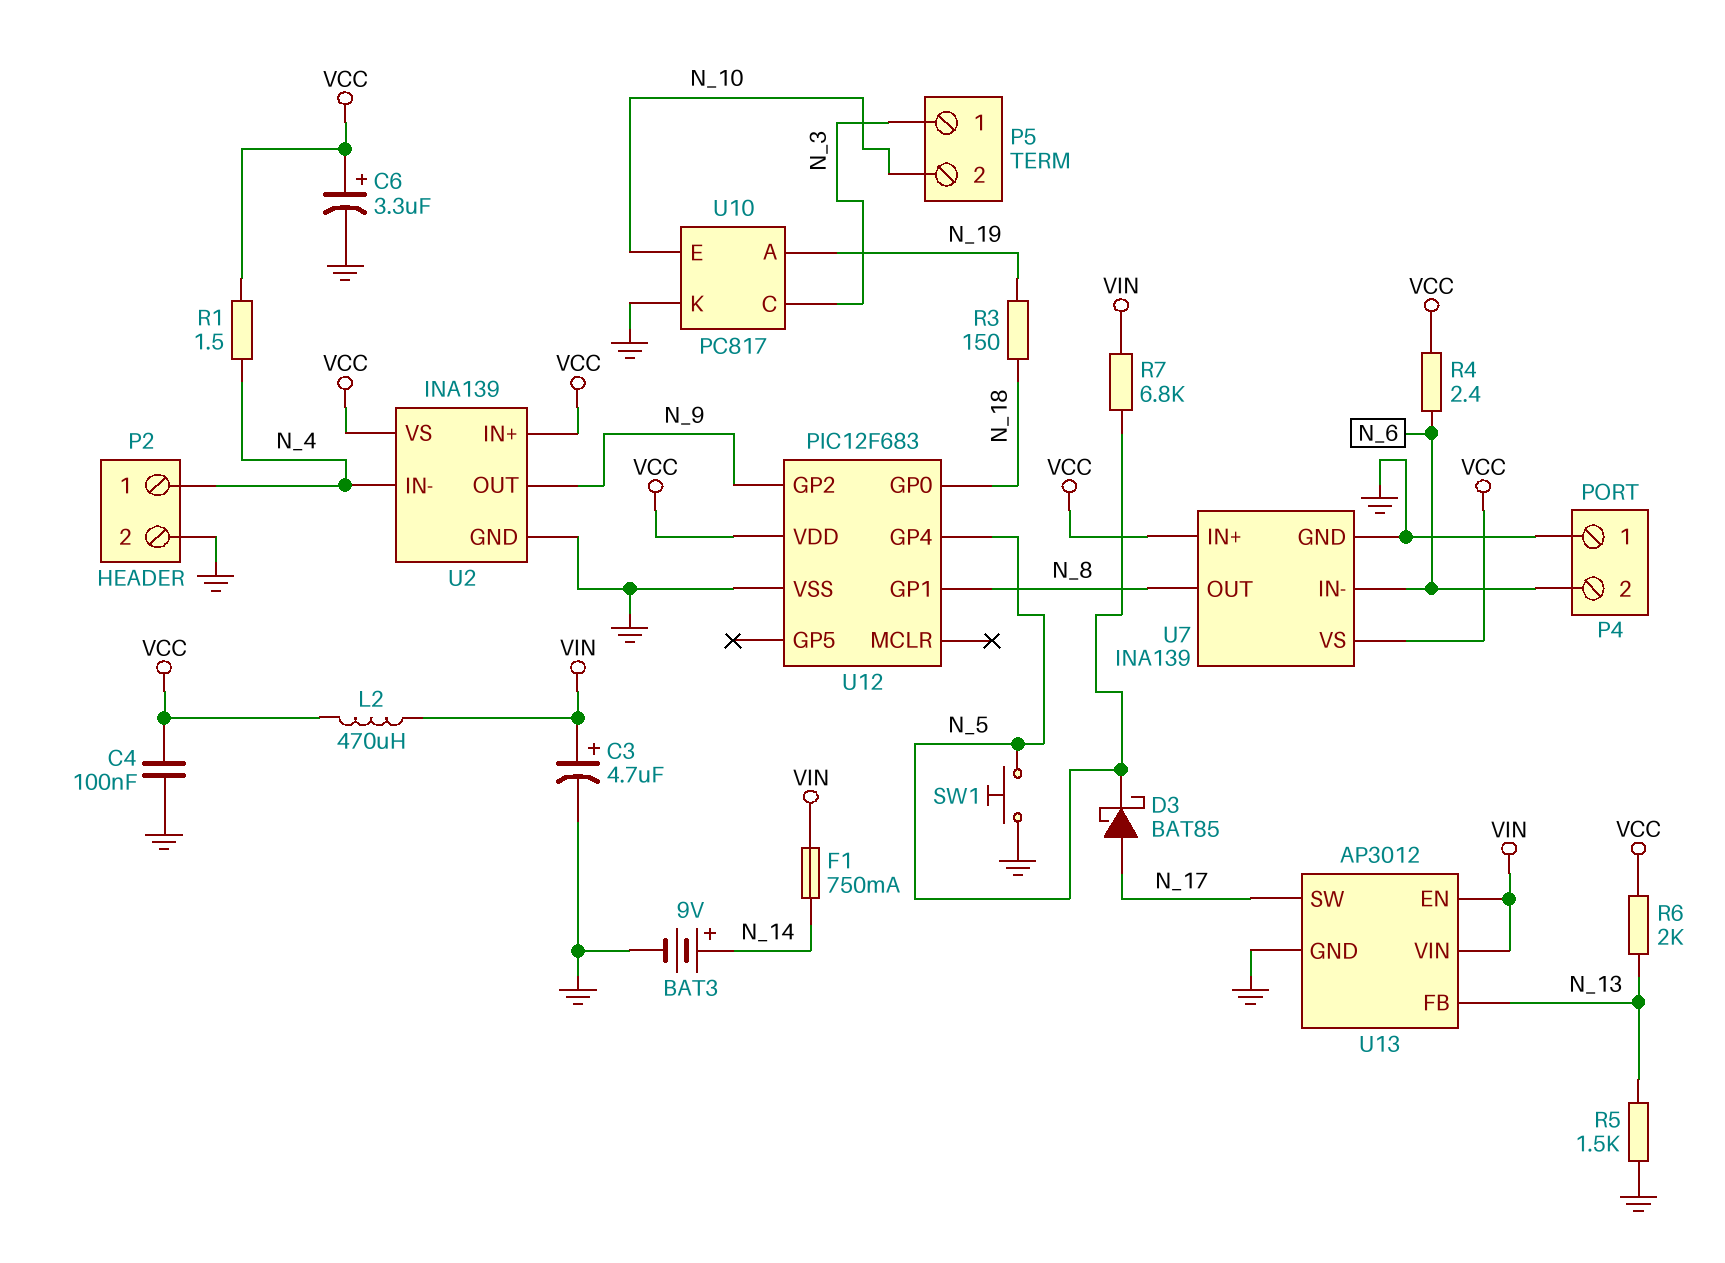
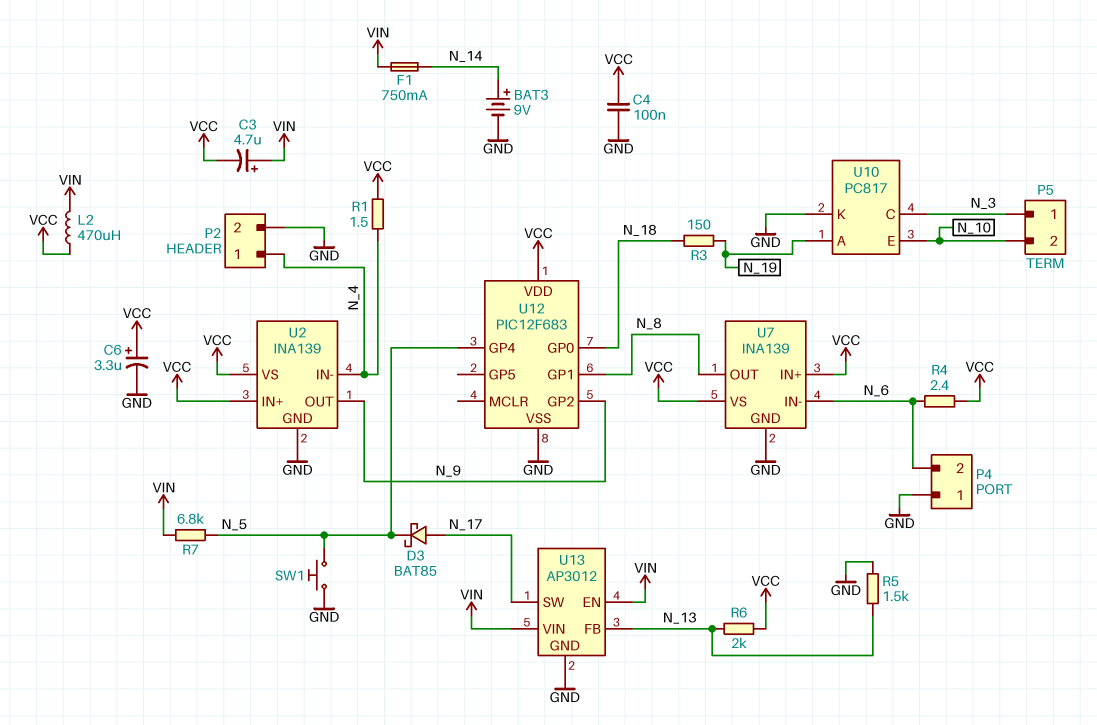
C3: 4.7uF (plus VIN, minus GND) -> 4.7uF (plus VIN, minus VCC)

